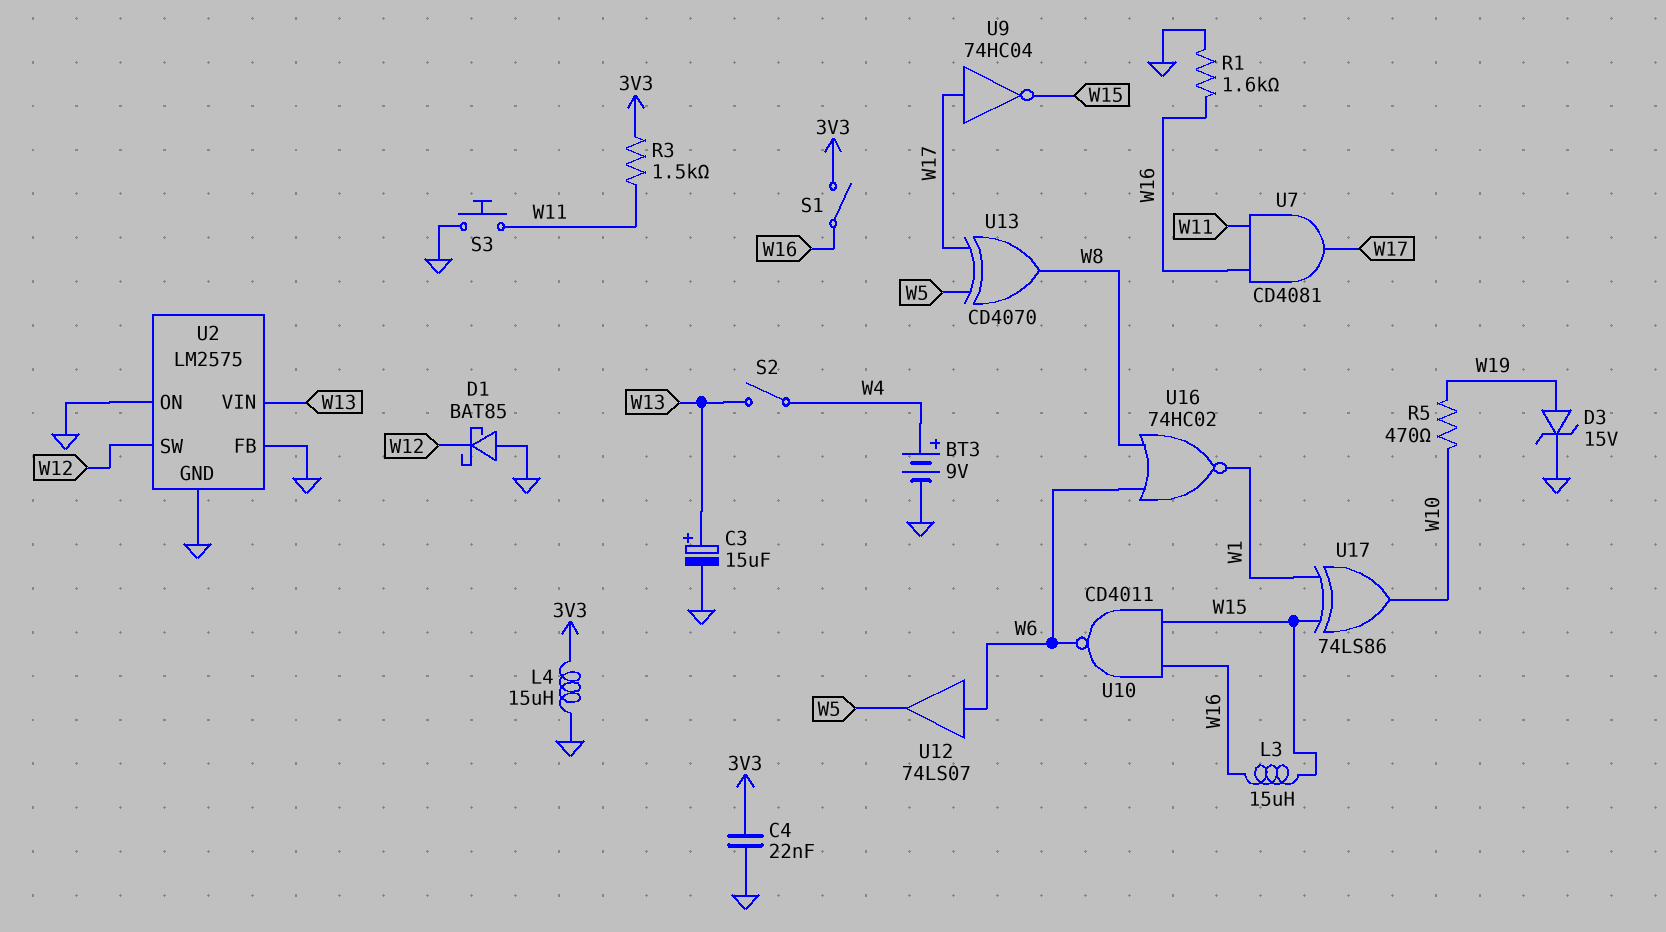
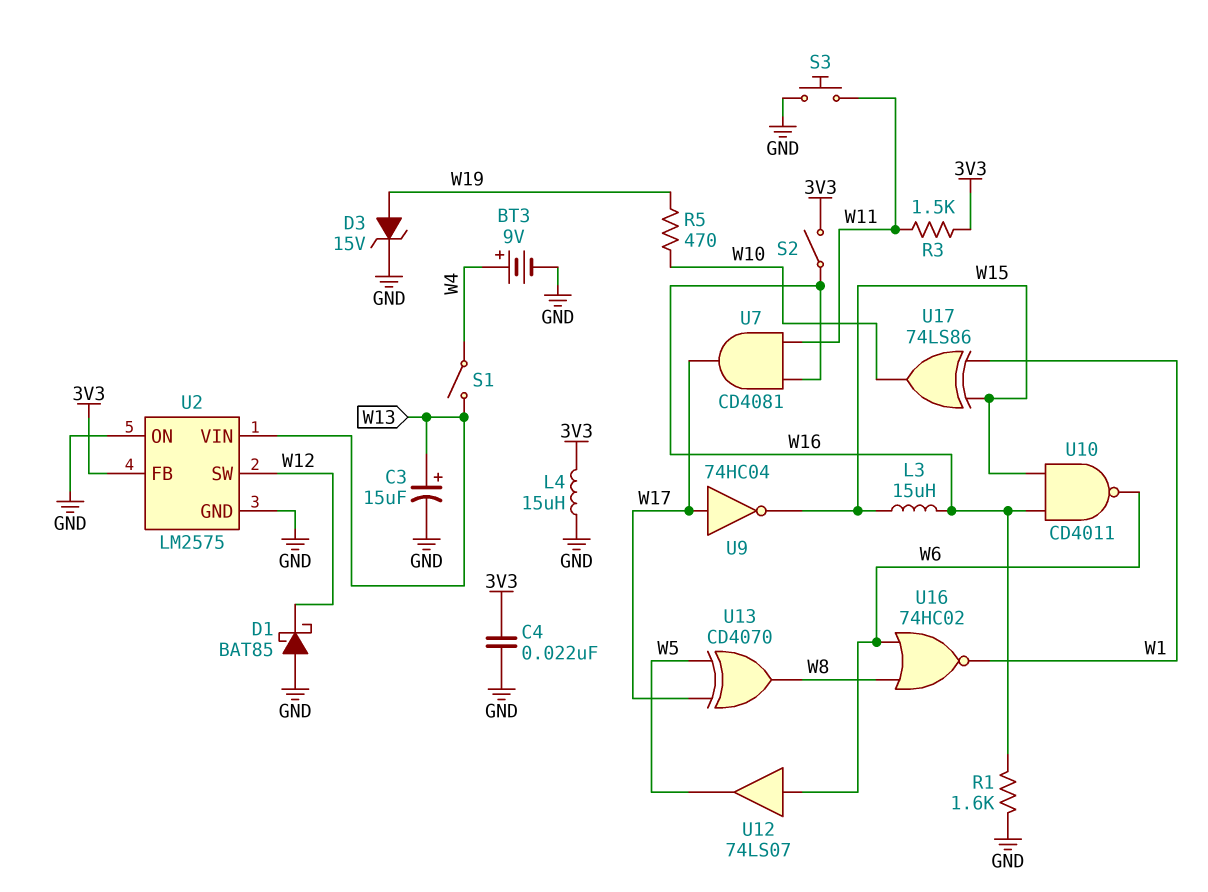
S1: switch (3V3, W16) -> switch (W4, W13)
S2: switch (W4, W13) -> switch (3V3, W16)
U2 pin FB: GND -> 3V3

